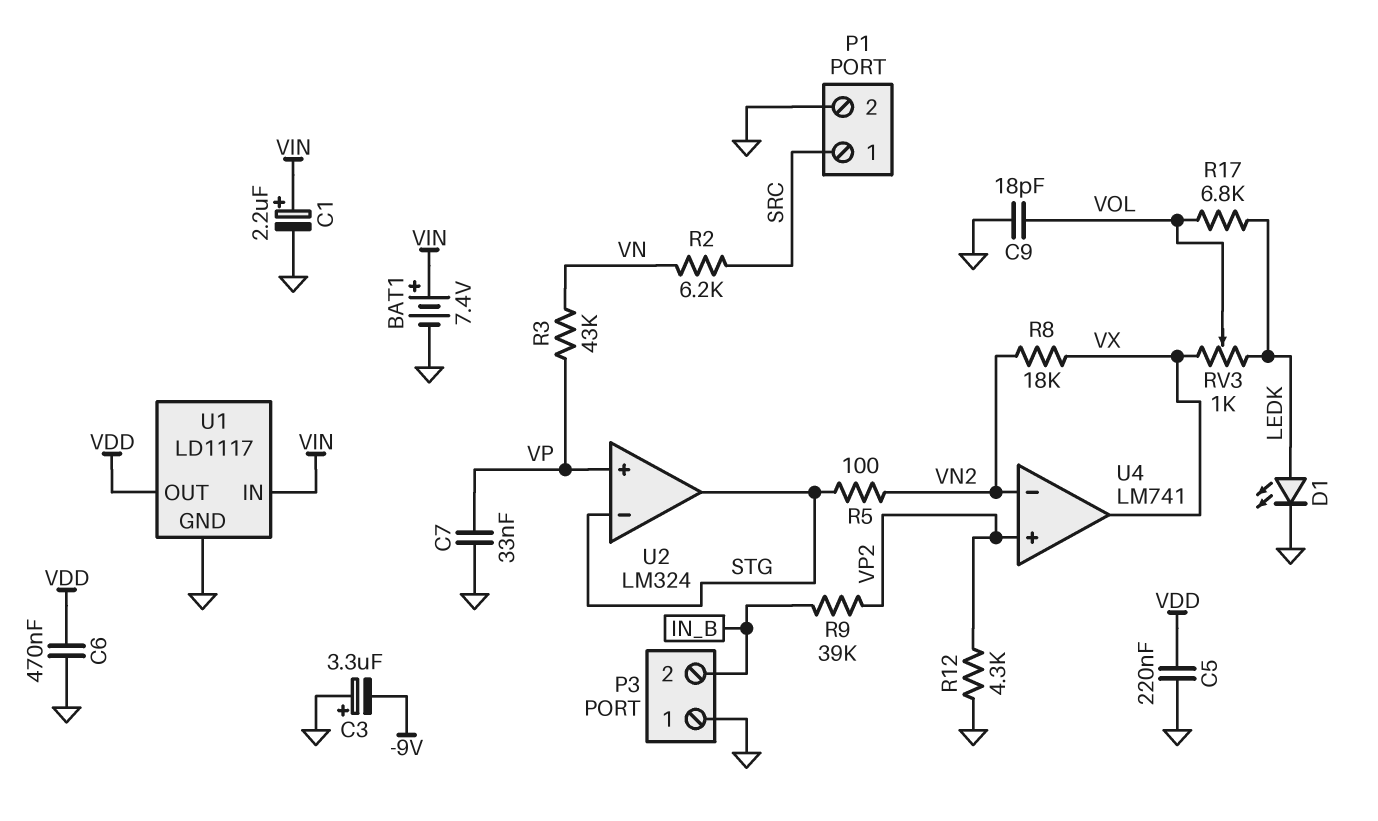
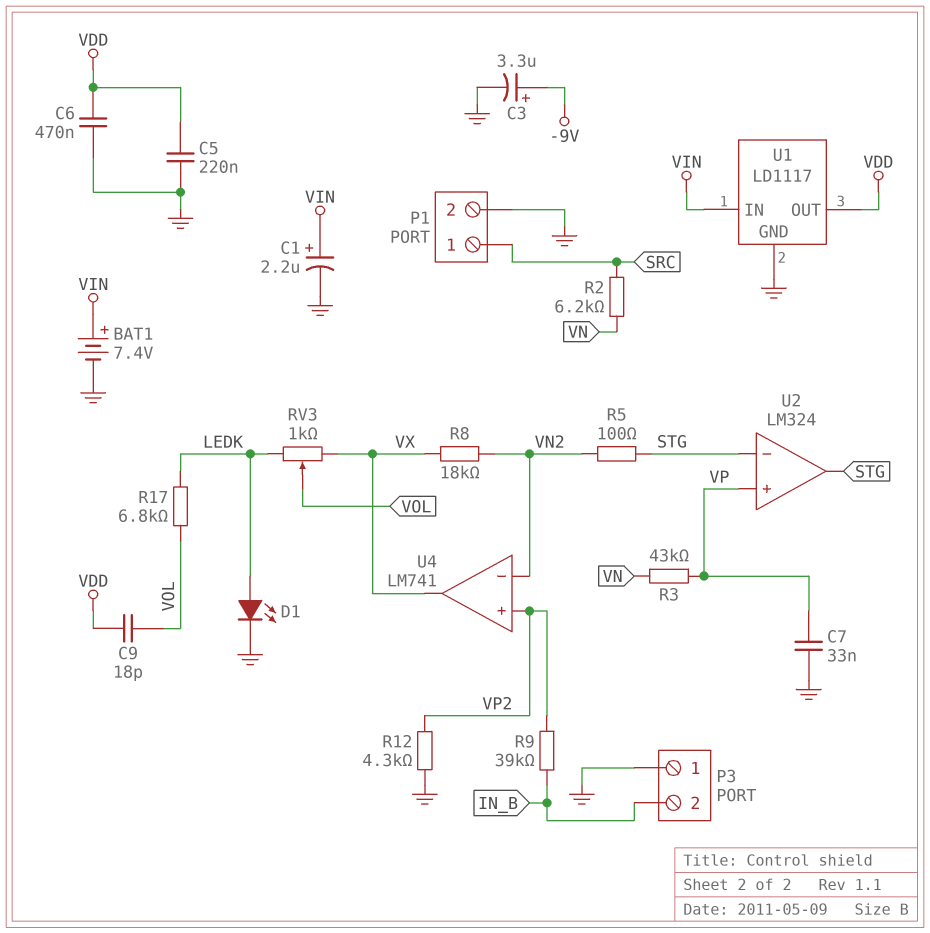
C3: 3.3uF (plus GND, minus -9V) -> 3.3uF (plus -9V, minus GND)
C9: 18pF (GND, VOL) -> 18pF (VDD, VOL)

